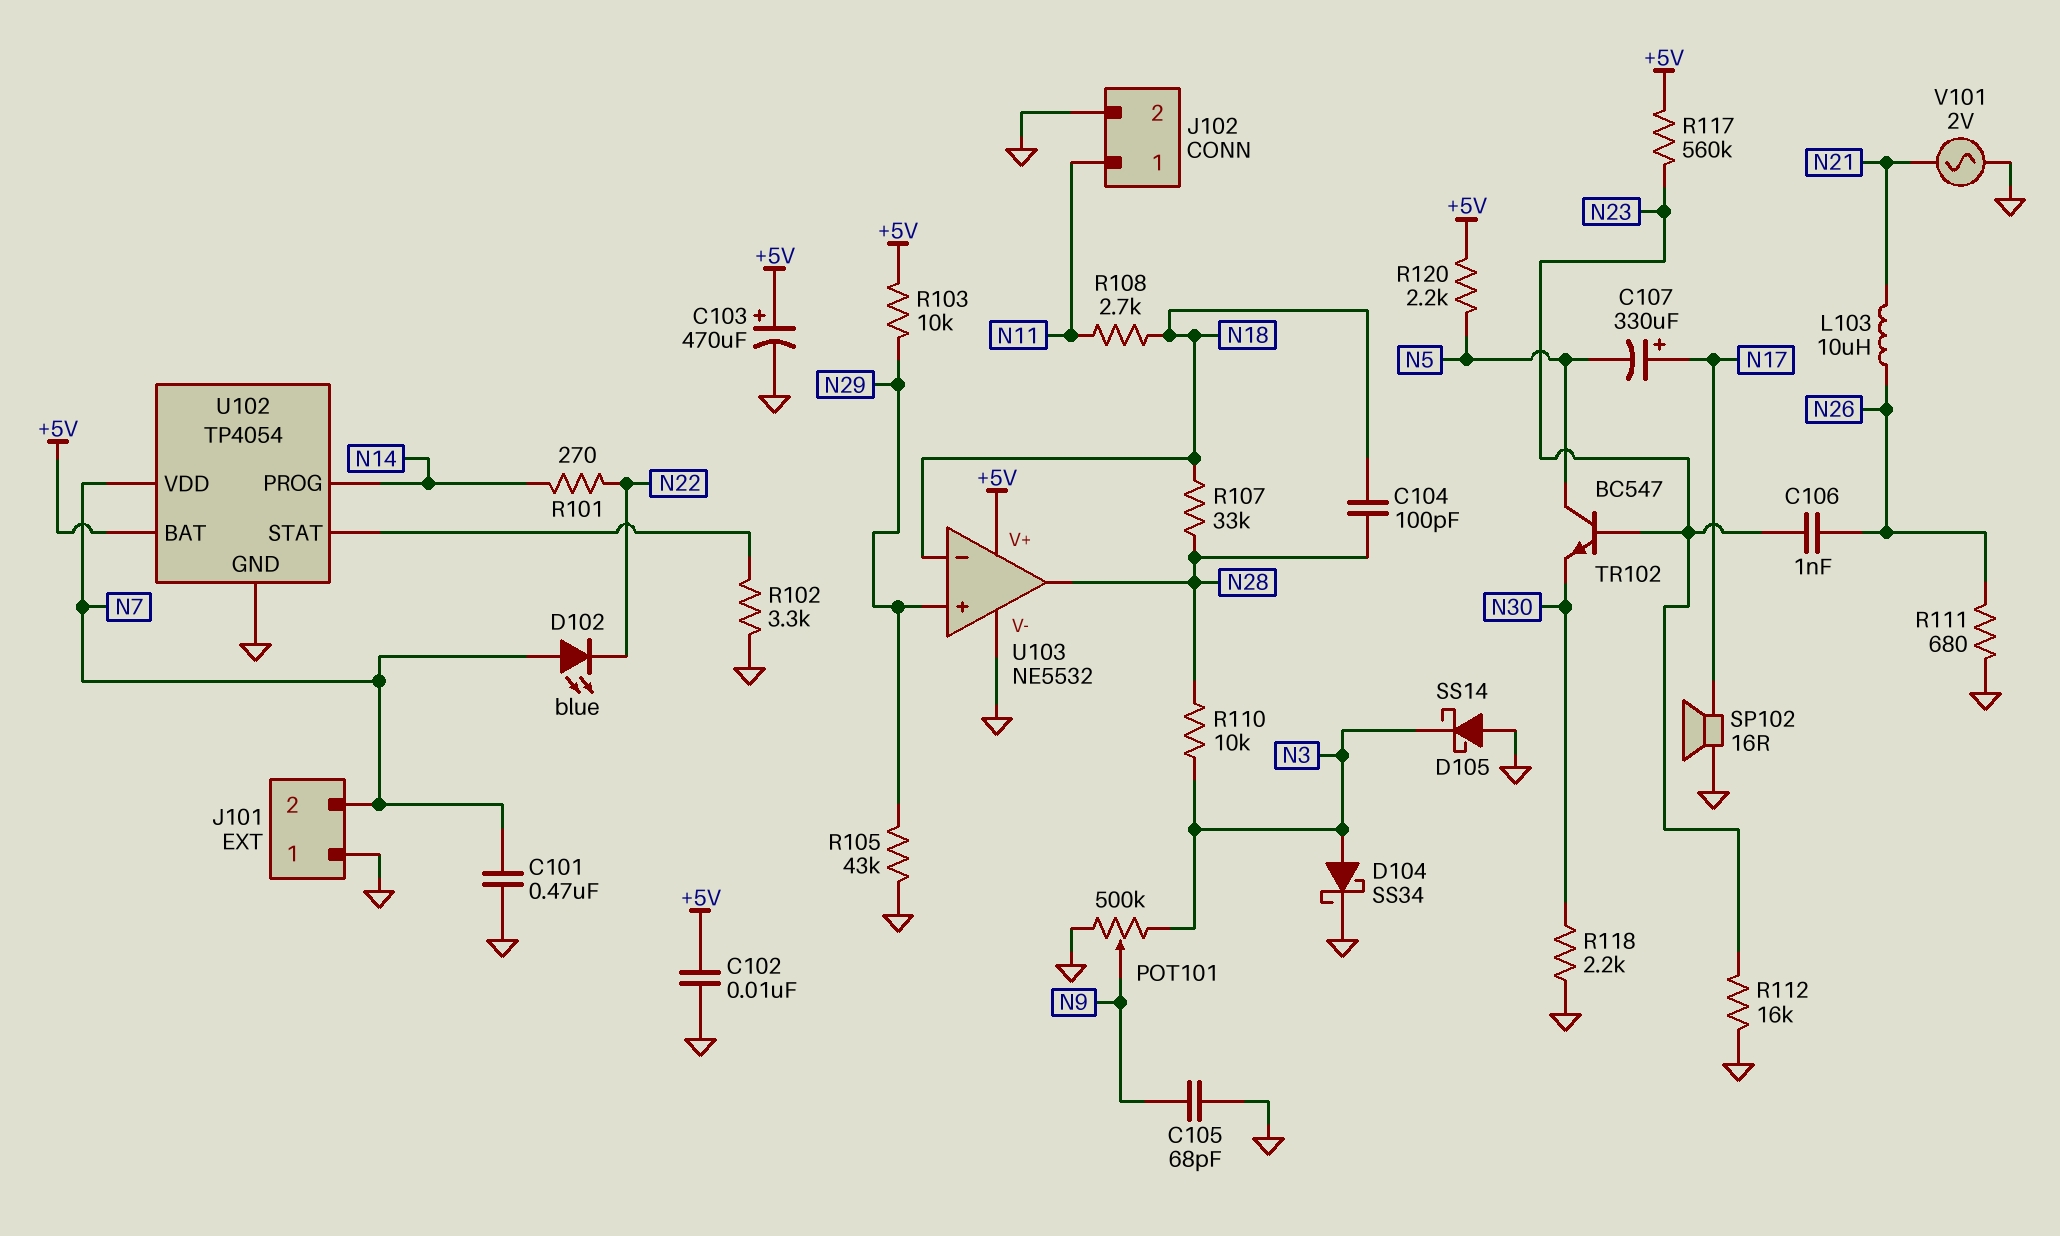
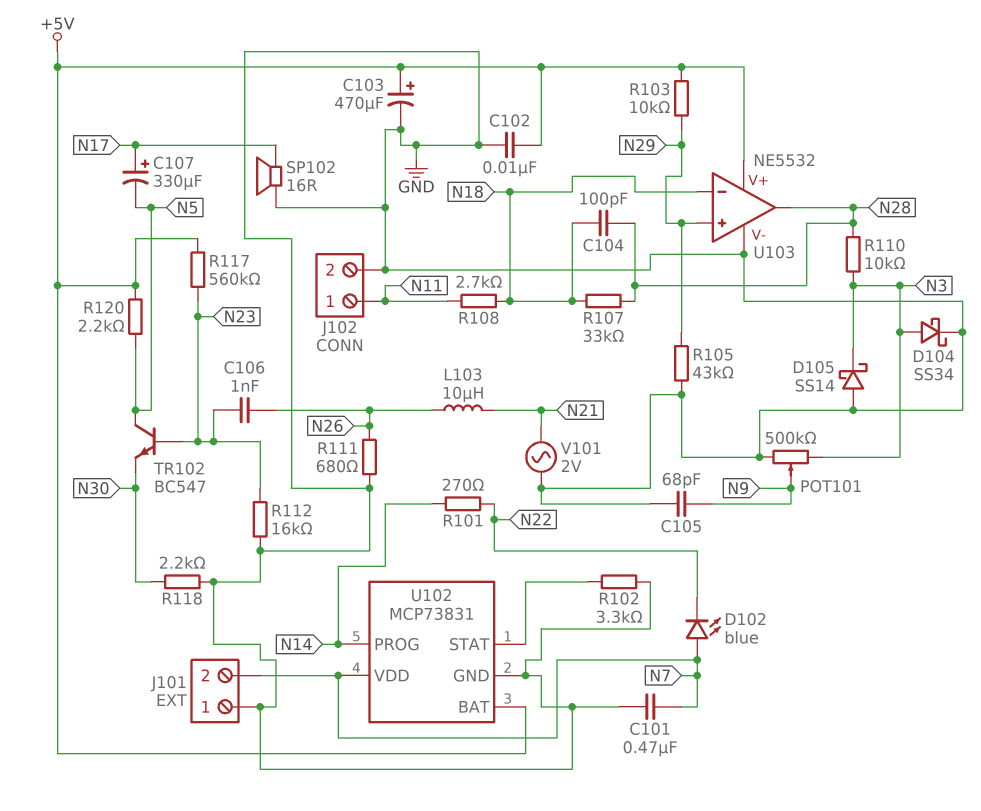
U102: TP4054 -> MCP73831

